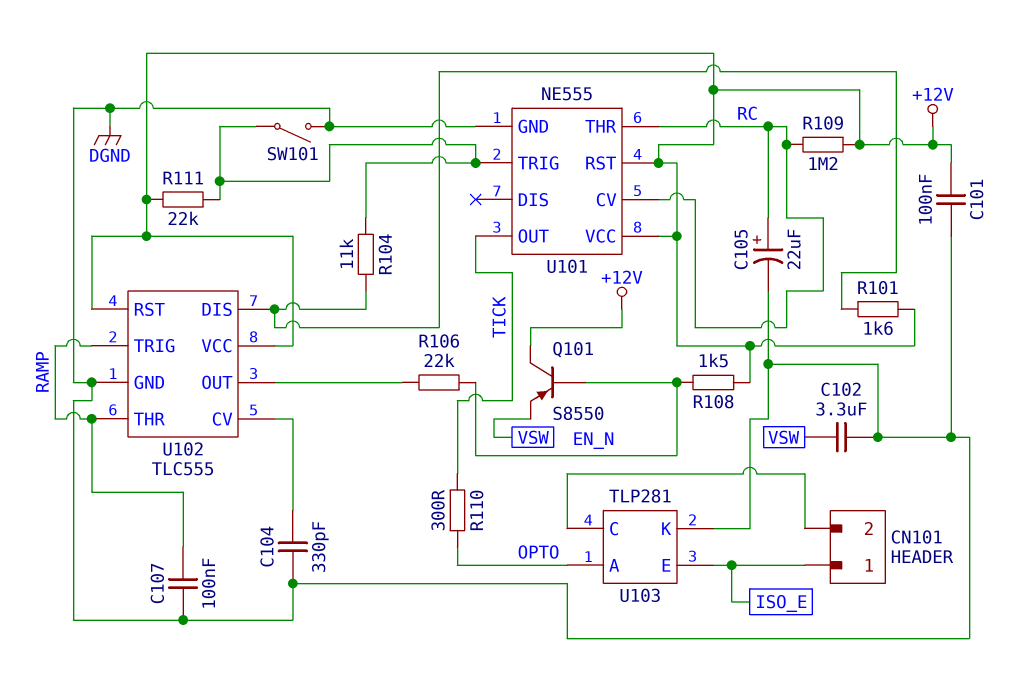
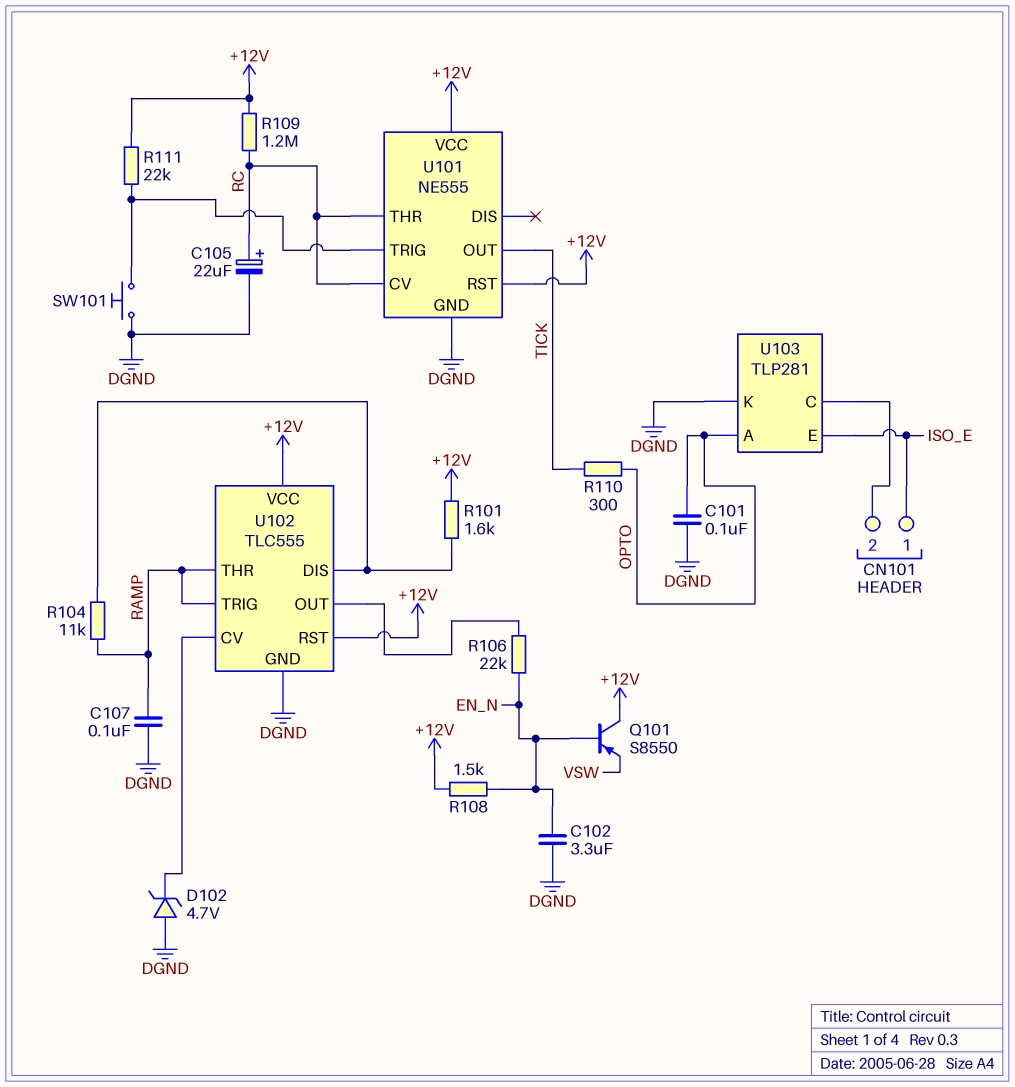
C101: 100nF (+12V, DGND) -> 100nF (DGND, OPTO)
C102: 3.3uF (DGND, VSW) -> 3.3uF (DGND, EN_N)
C104: 330pF (DGND, U102/CV) -> none
D102: none -> zener 4.7V (A DGND, K U102/CV)
R104: 11k (U101/TRIG, U102/DIS) -> 11k (RAMP, U102/DIS)
SW101: switch (DGND, U101/TRIG) -> button (DGND, U101/TRIG)

